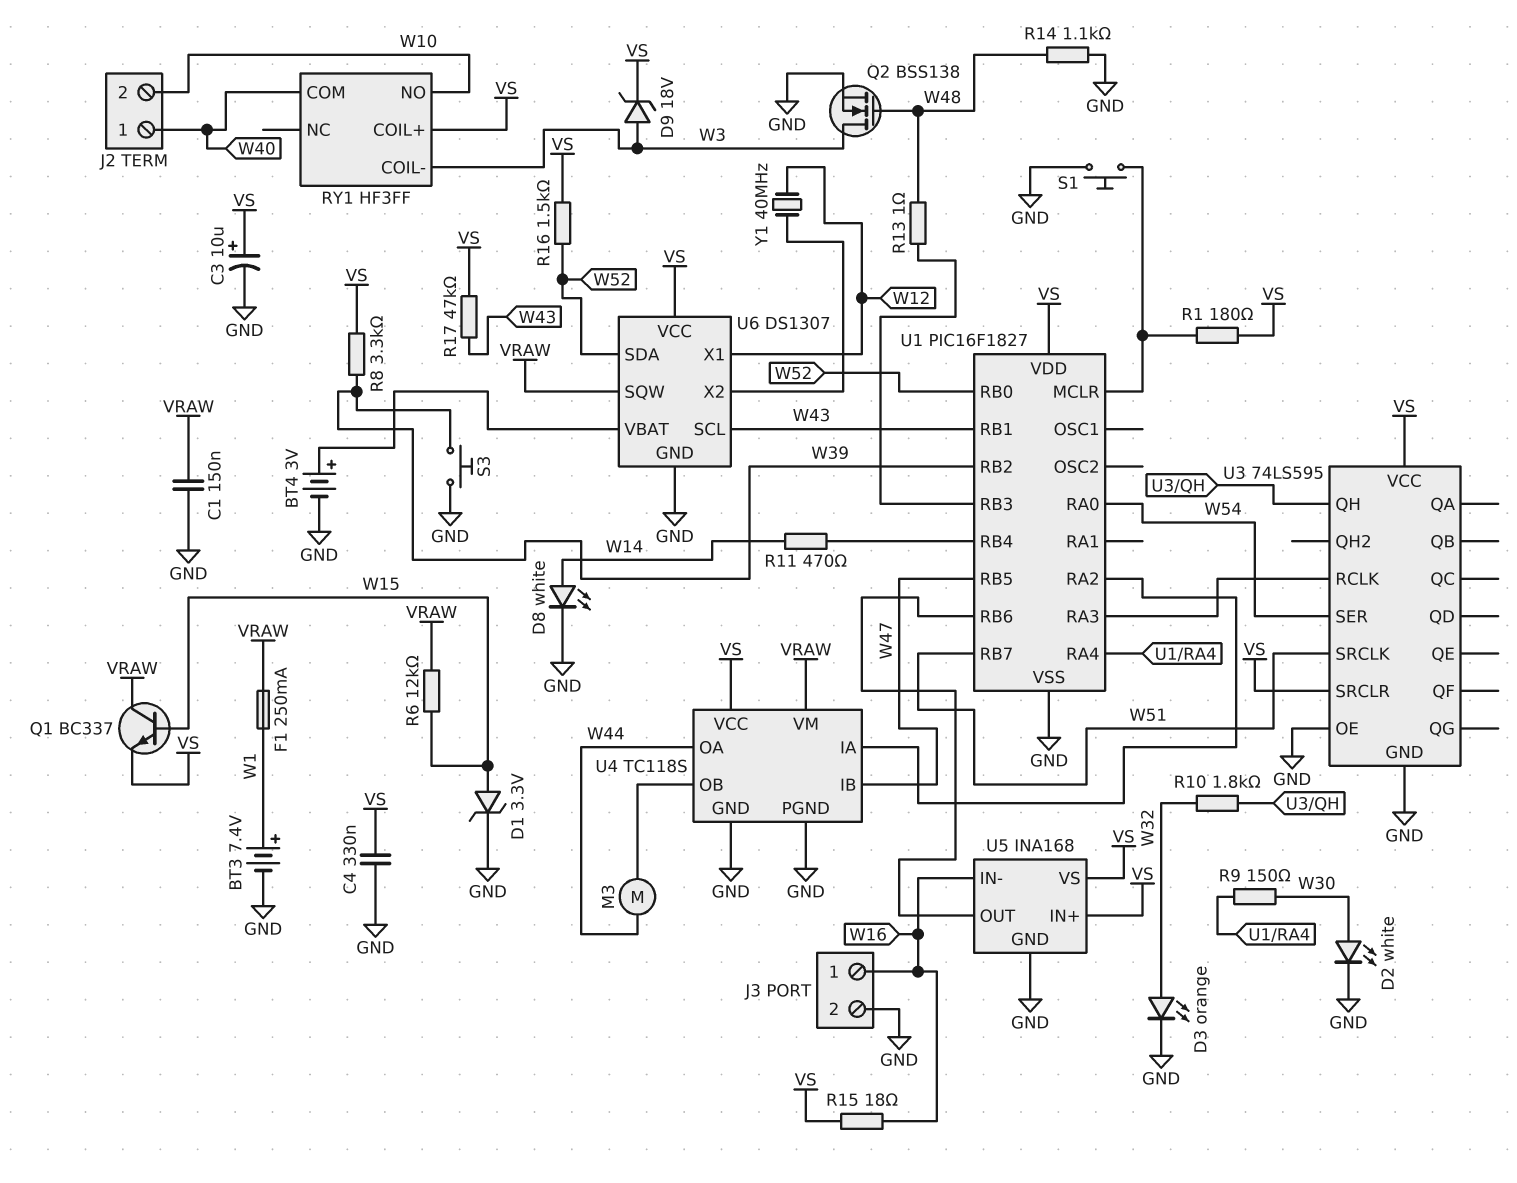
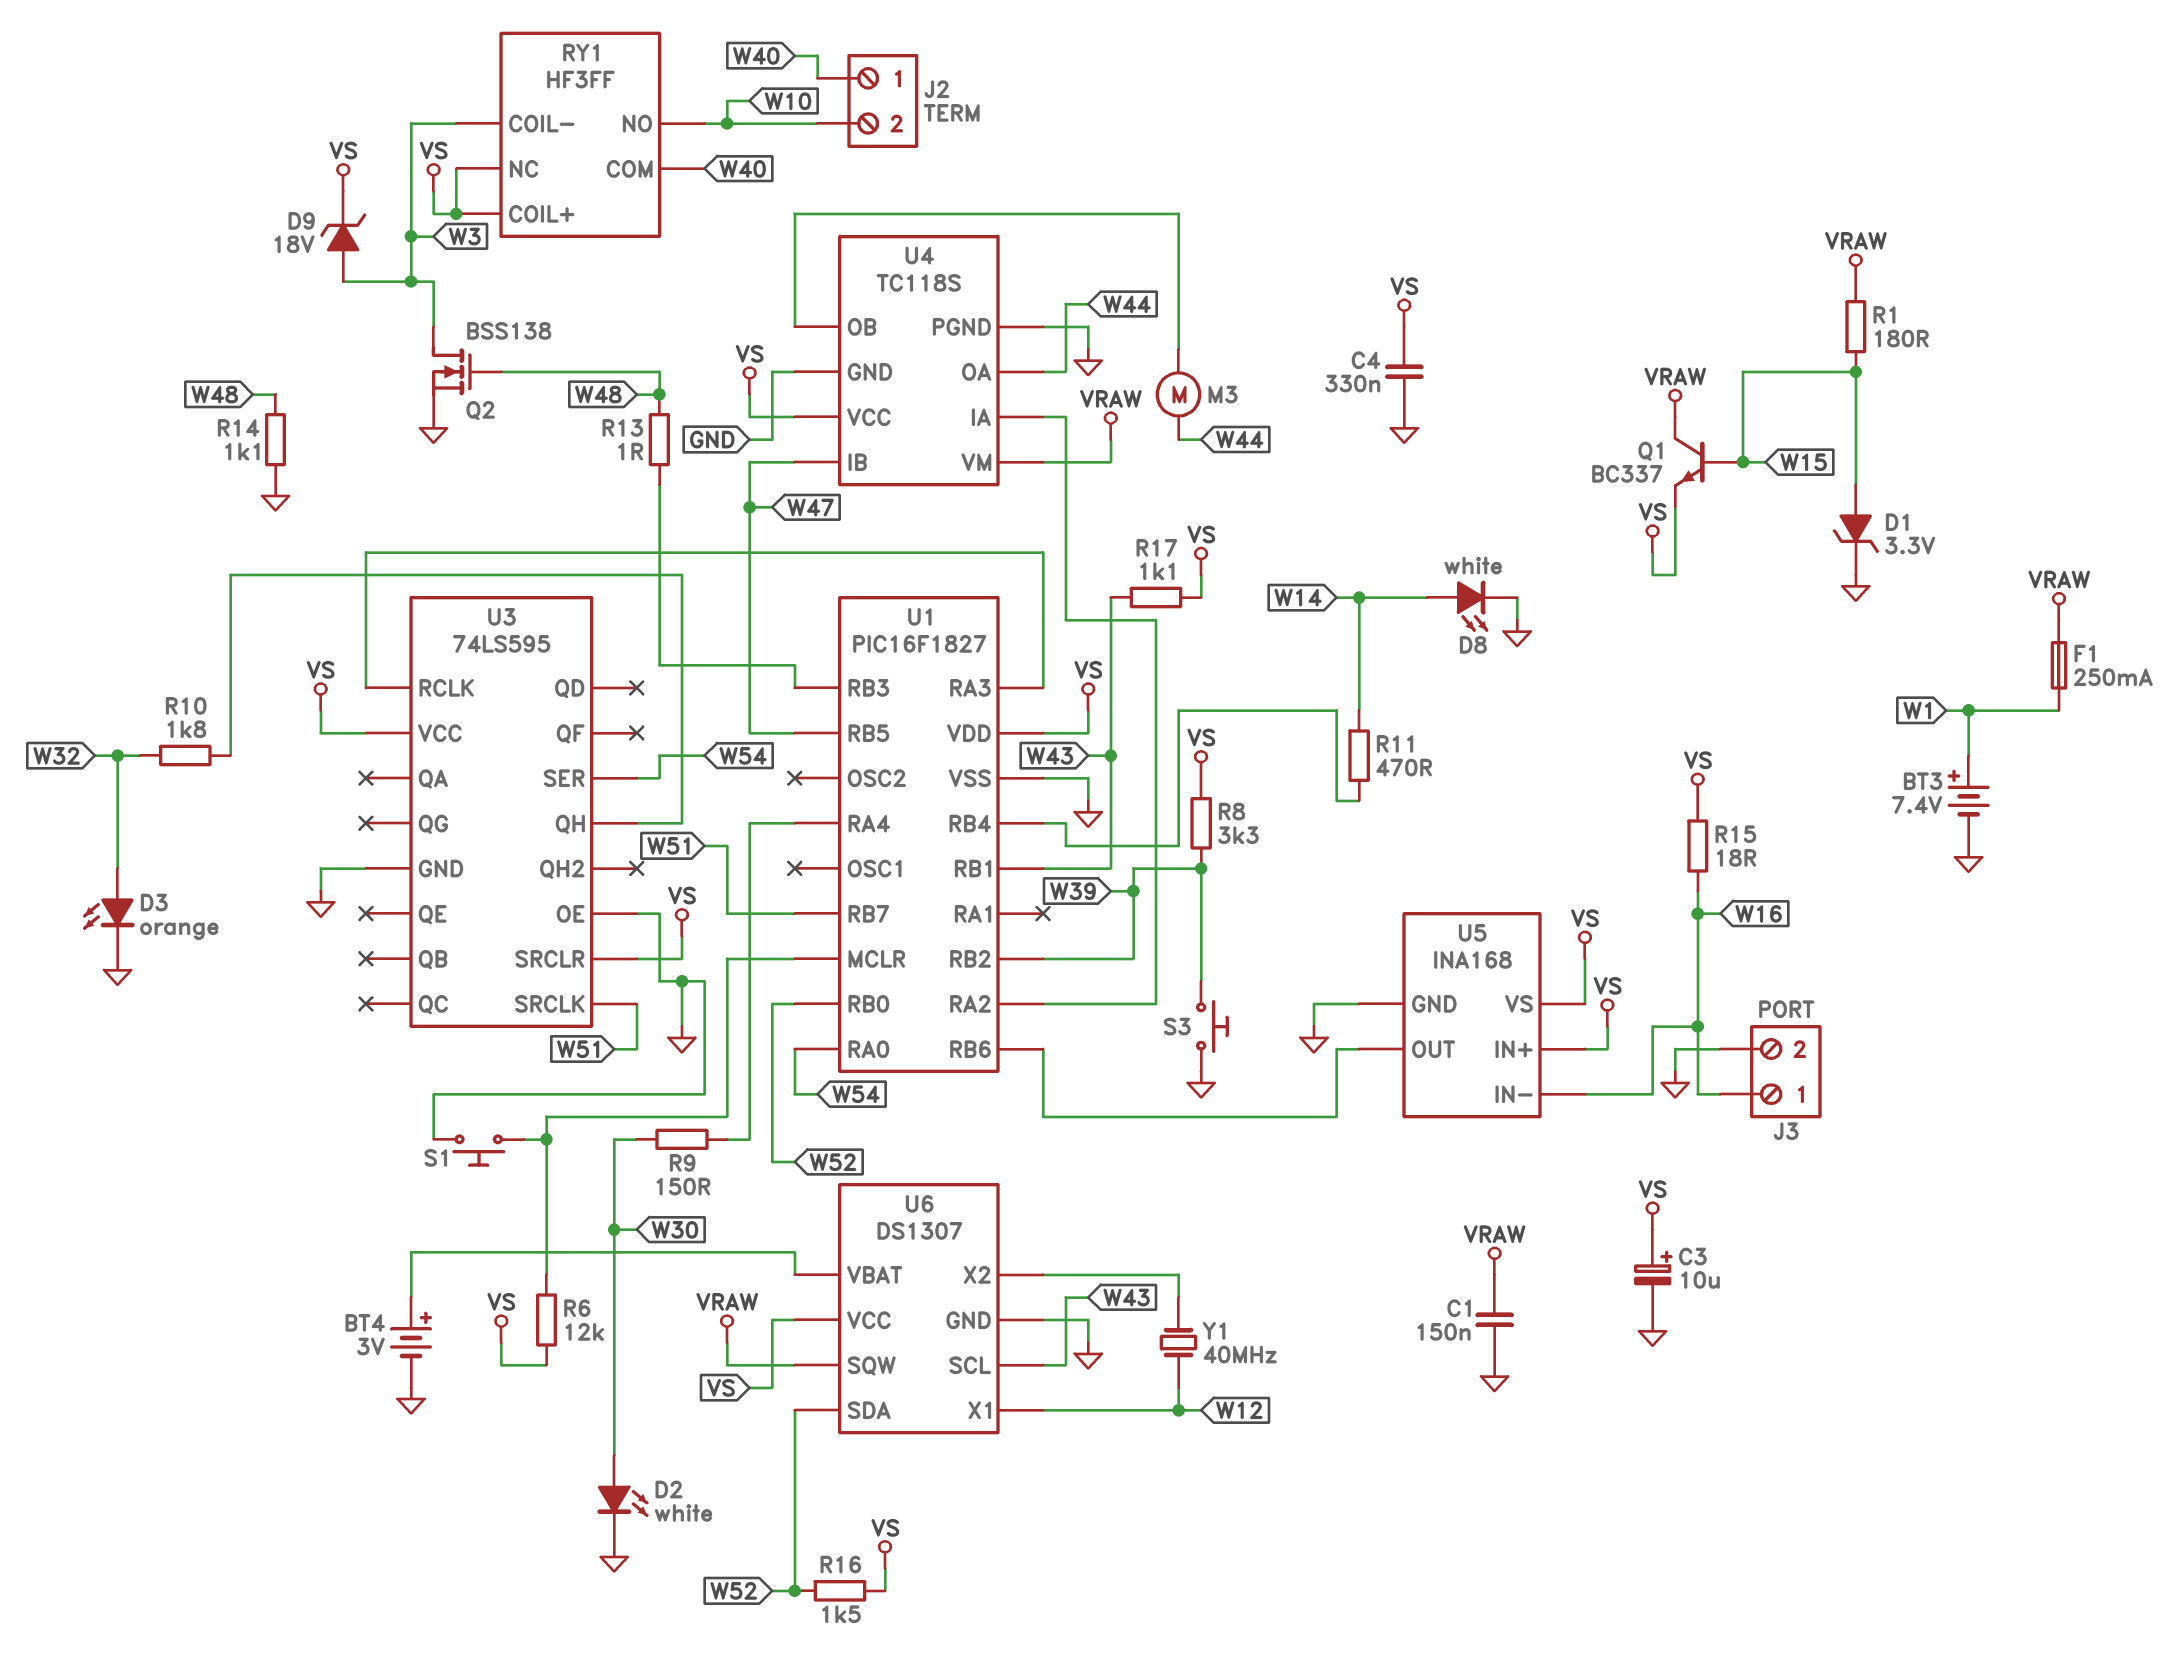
R1: 180 (U1/MCLR, VS) -> 180 (VRAW, W15)
R6: 12k (VRAW, W15) -> 12k (U1/MCLR, VS)
R17: 47k (VS, W43) -> 1.1k (VS, W43)
RY1 pin NC: none -> VS

